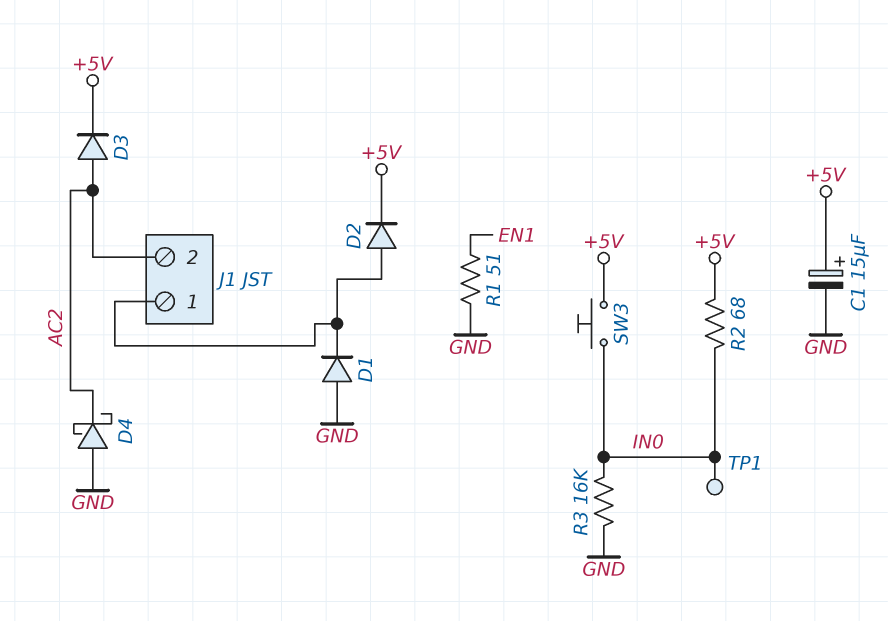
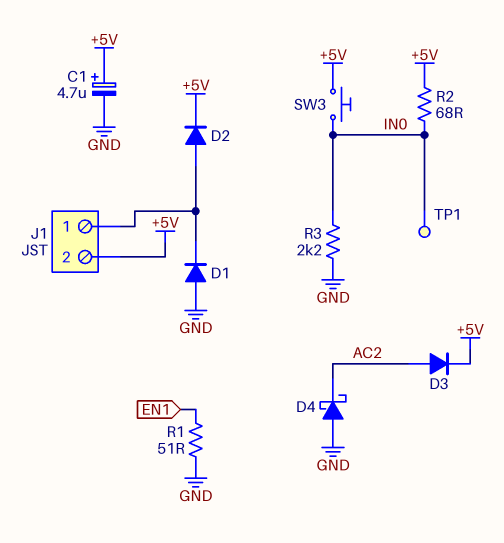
C1: 15uF (plus +5V, minus GND) -> 4.7uF (plus +5V, minus GND)
J1 pin 2: AC2 -> +5V
R3: 16k (GND, IN0) -> 2.2k (GND, IN0)

